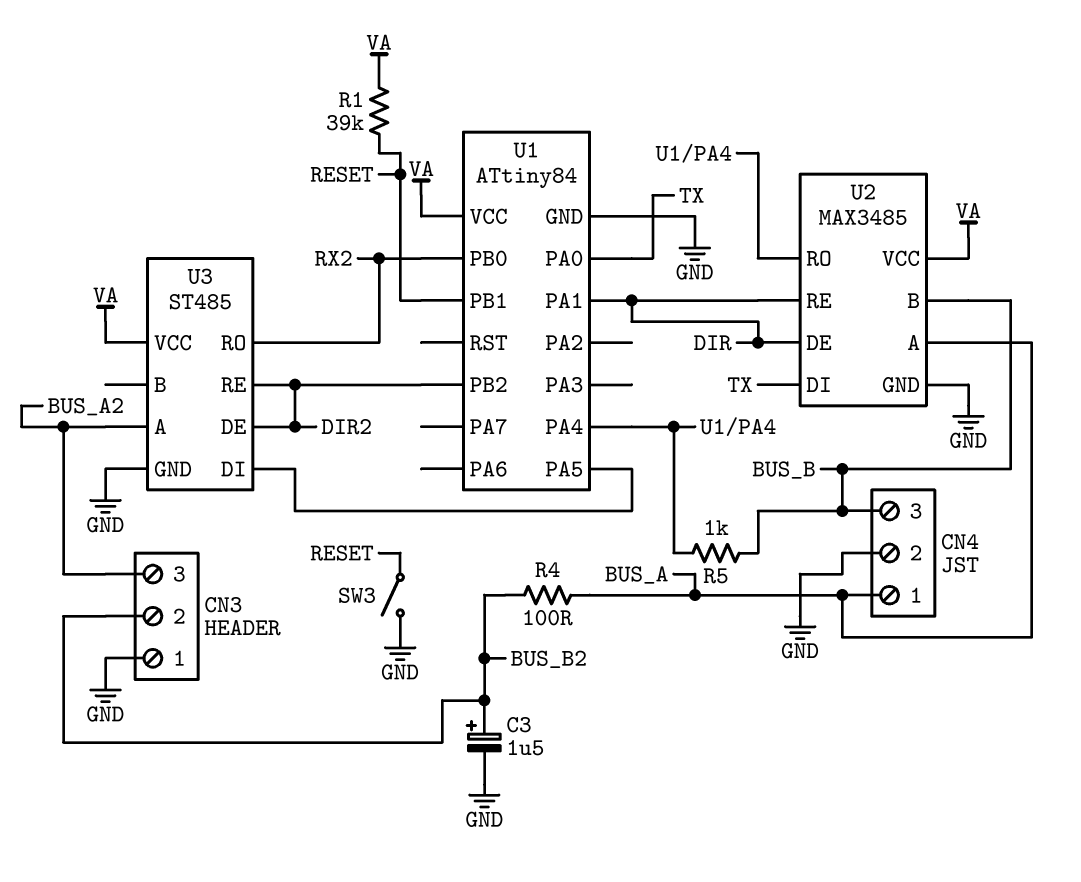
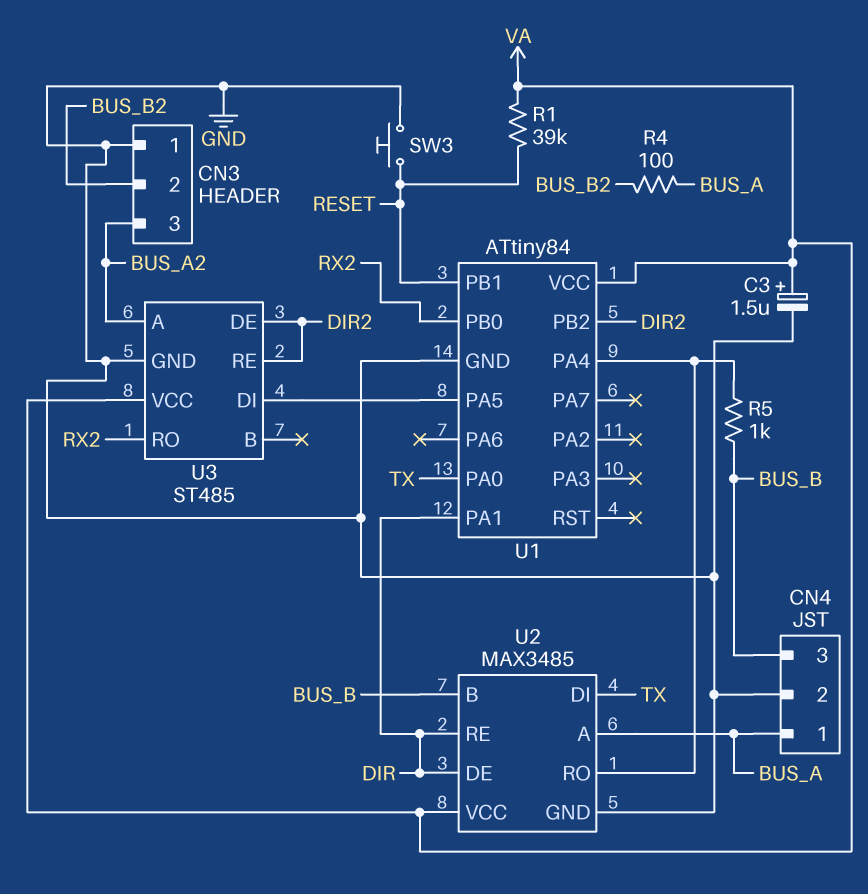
C3: 1.5uF (plus BUS_B2, minus GND) -> 1.5uF (plus VA, minus GND)
SW3: switch (GND, RESET) -> button (GND, RESET)

